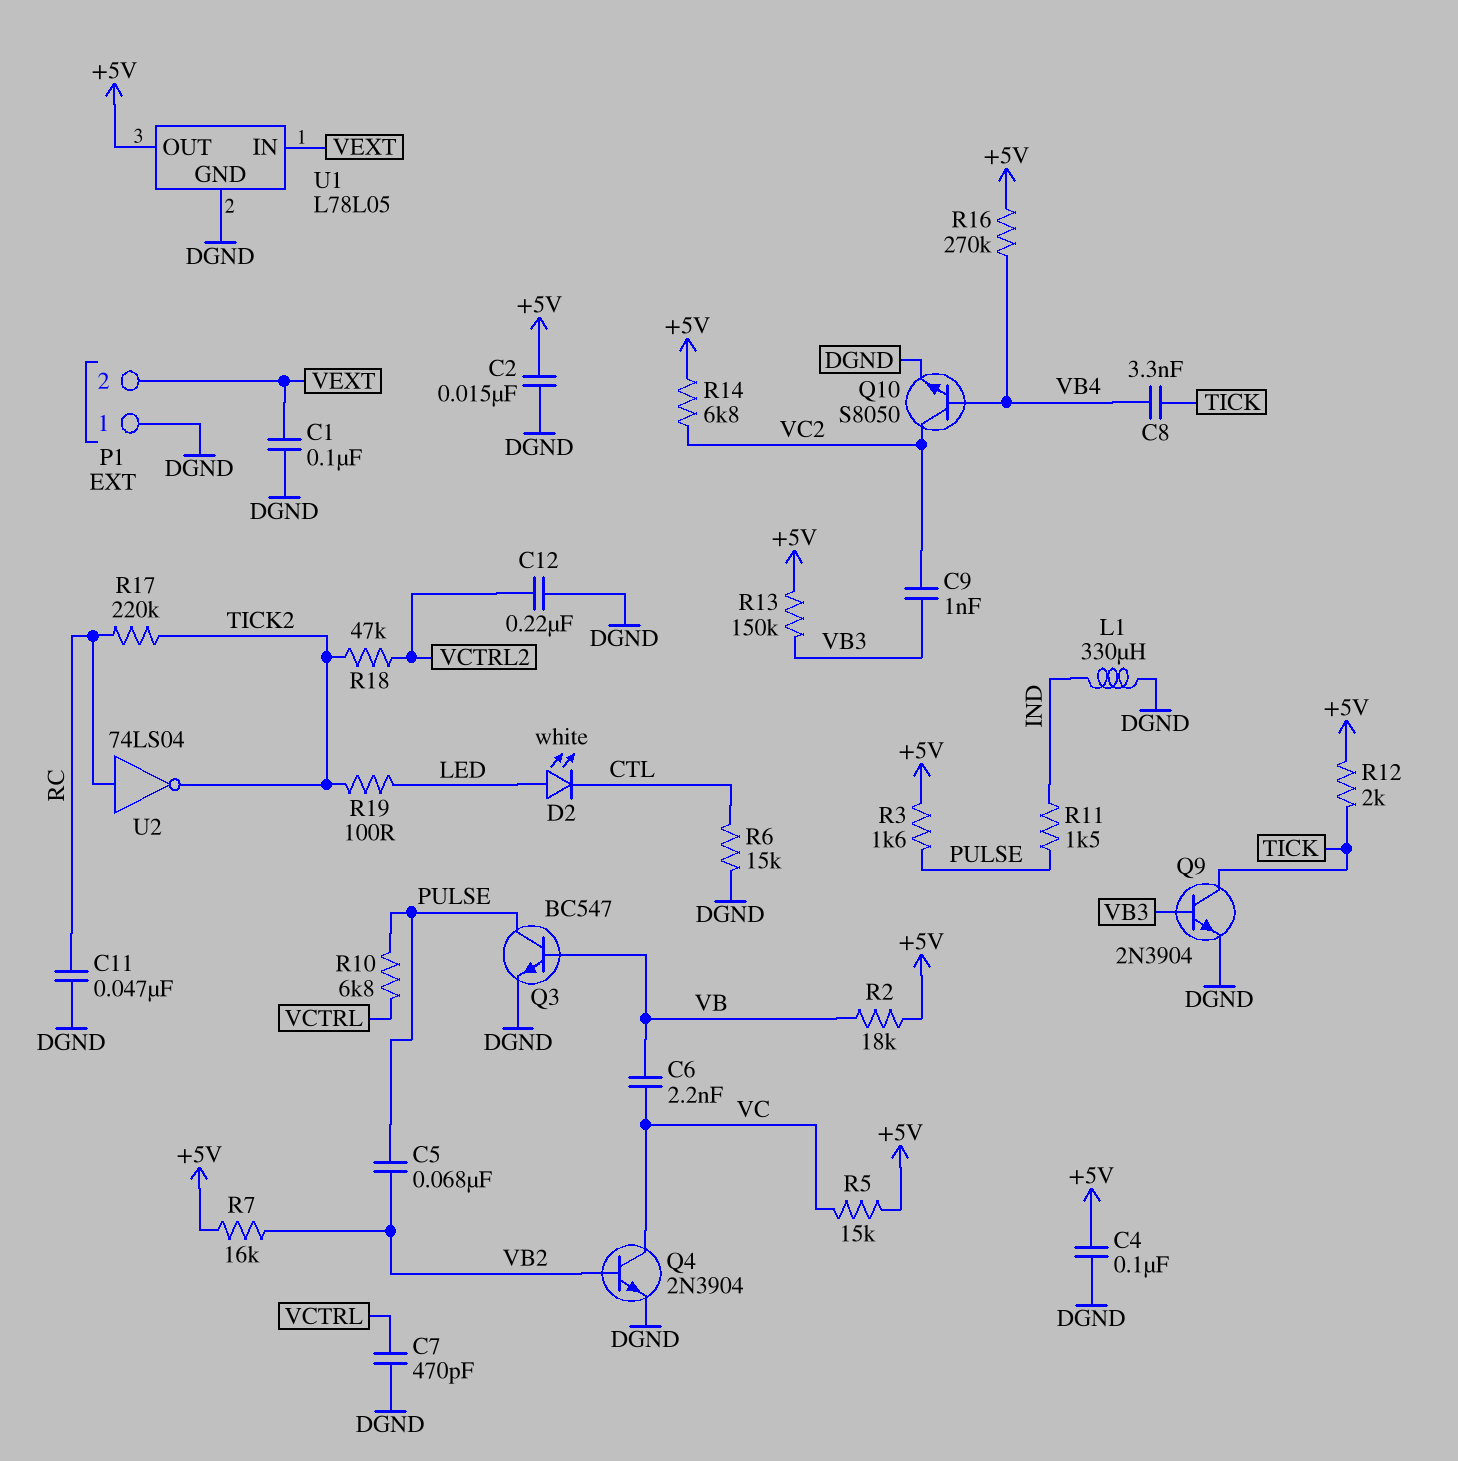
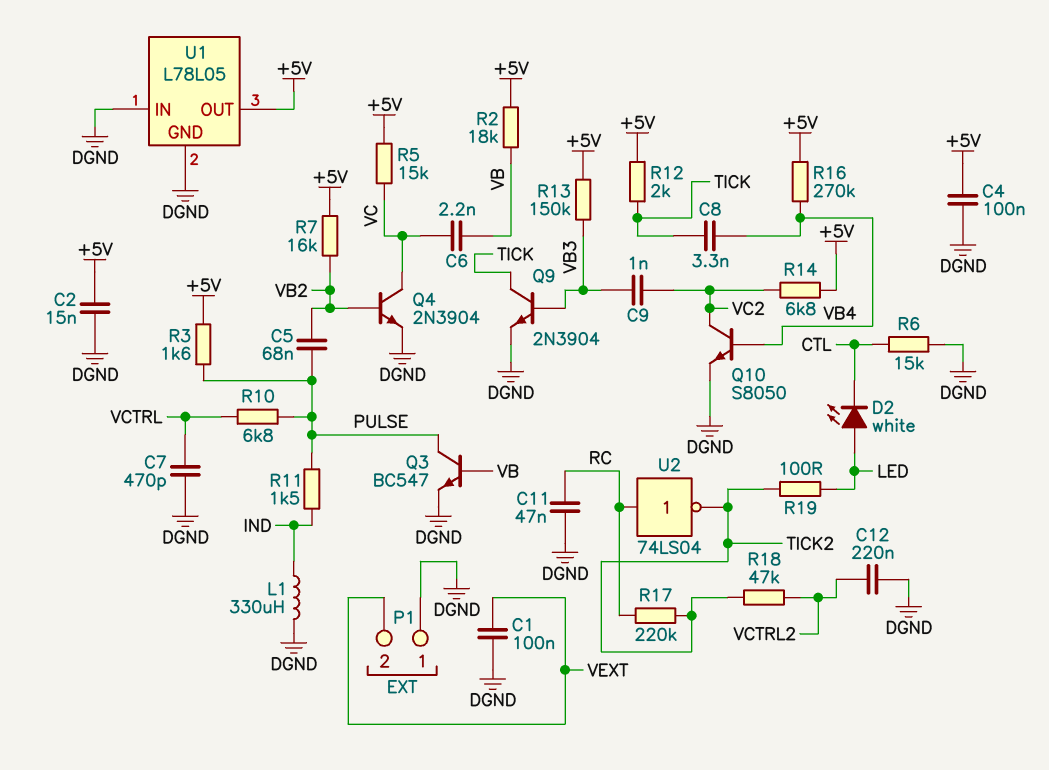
U1 pin IN: VEXT -> DGND

